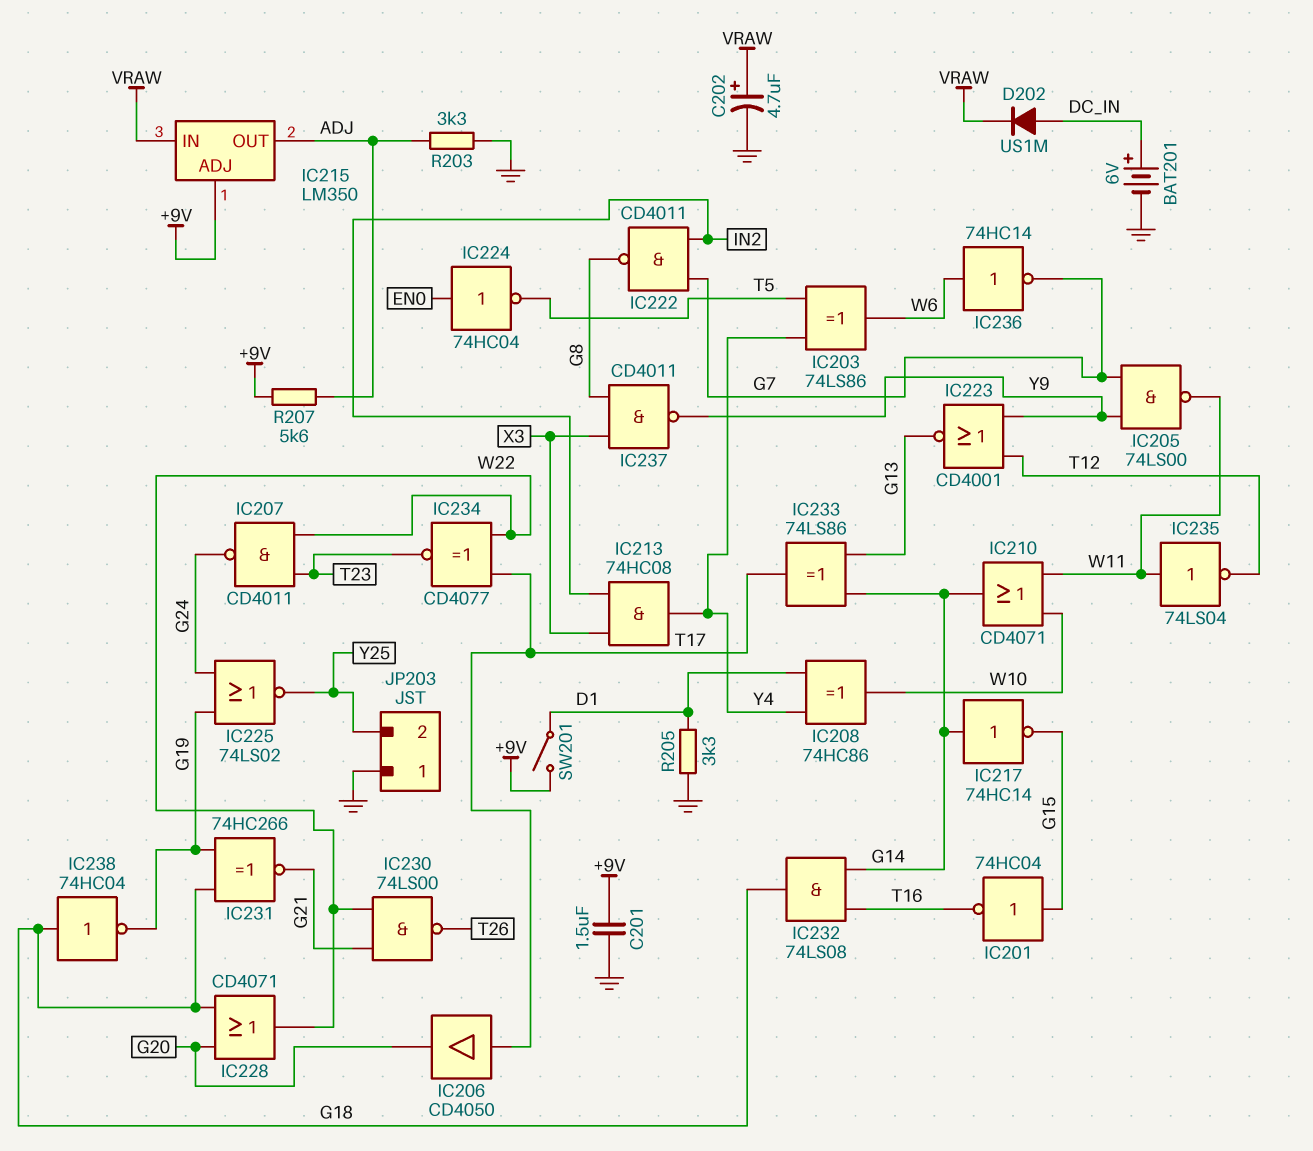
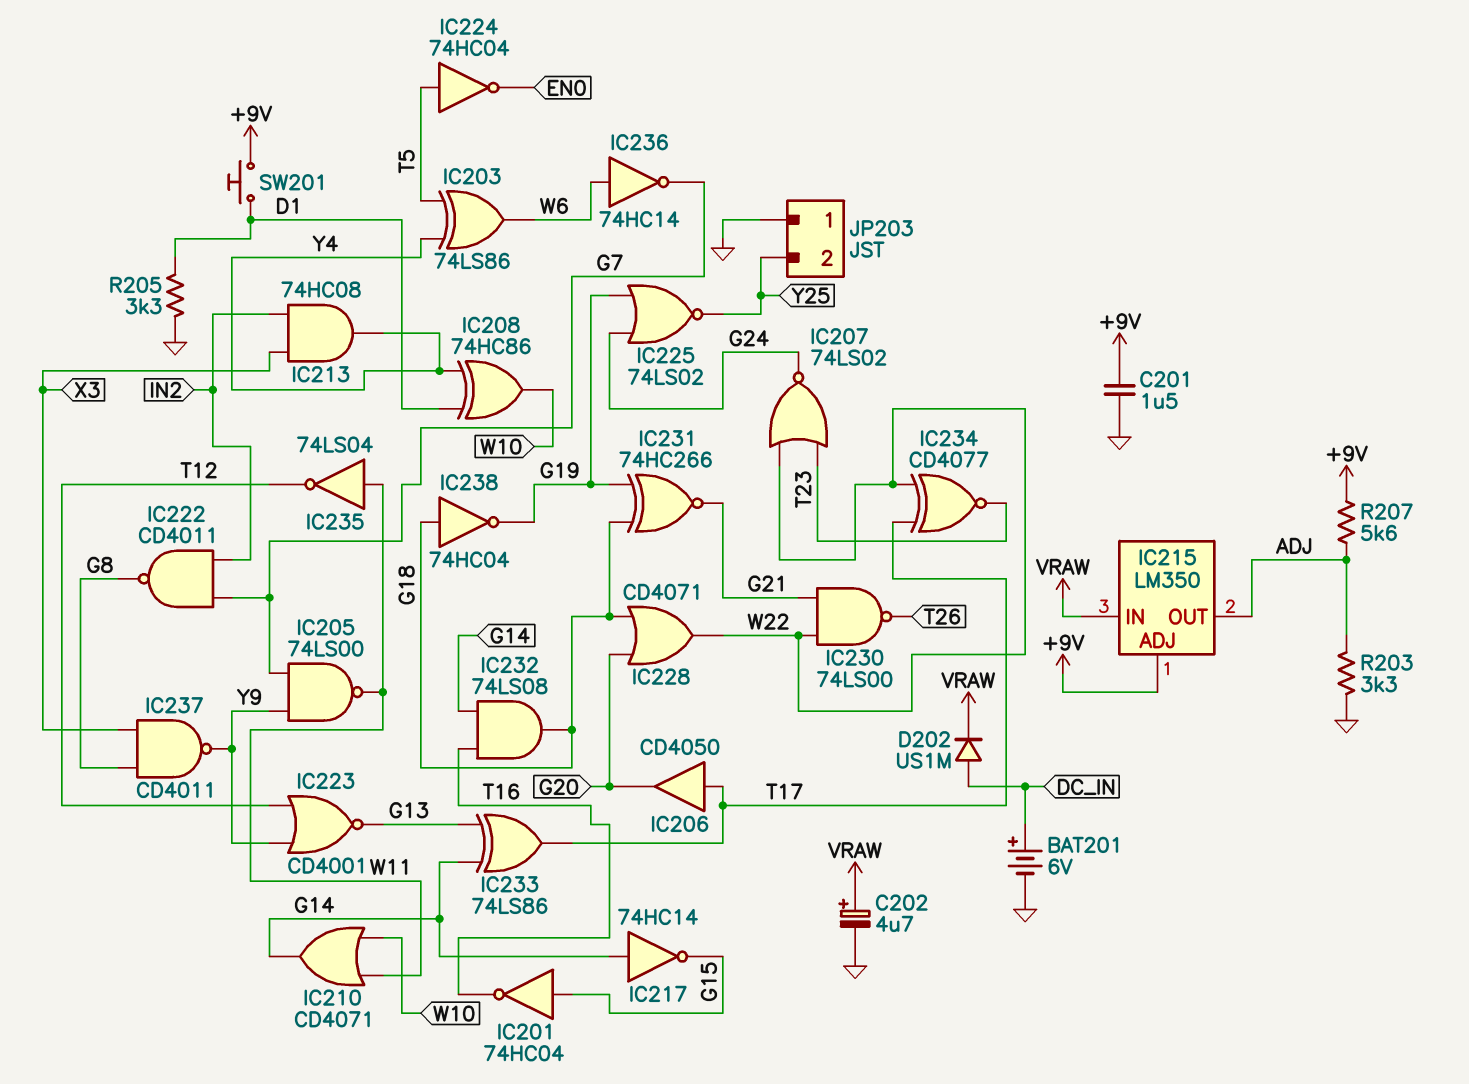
IC207: NAND CD4011 (in T23, in W22, out G24) -> NOR 74LS02 (in T23, in W22, out G24)
IC224: NOT 74HC04 (in EN0, out T5) -> NOT 74HC04 (in T5, out EN0)
SW201: switch (+9V, D1) -> button (+9V, D1)

